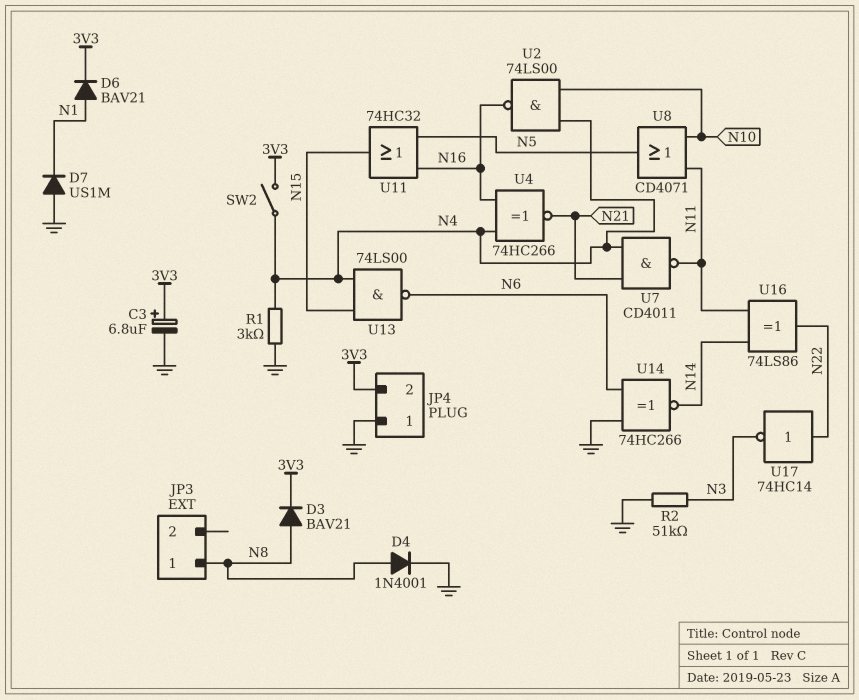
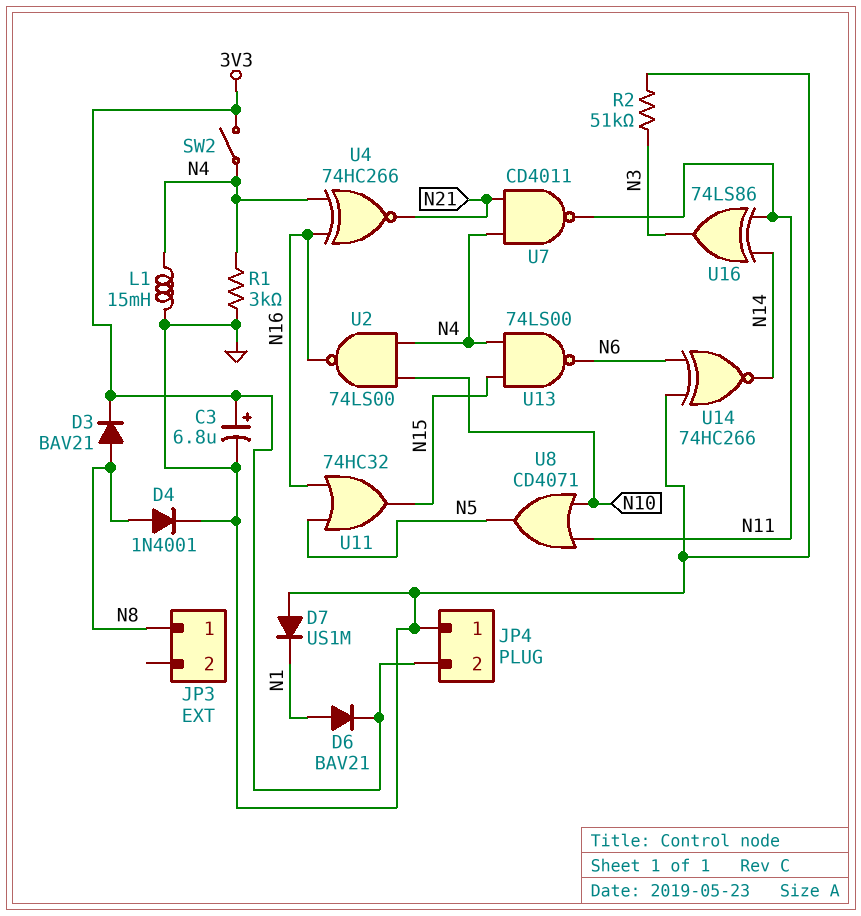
L1: none -> 15mH (GND, N4)
U16: XOR 74LS86 (in N11, in N14, out N22) -> XOR 74LS86 (in N11, in N14, out N3)
U17: NOT 74HC14 (in N22, out N3) -> none

